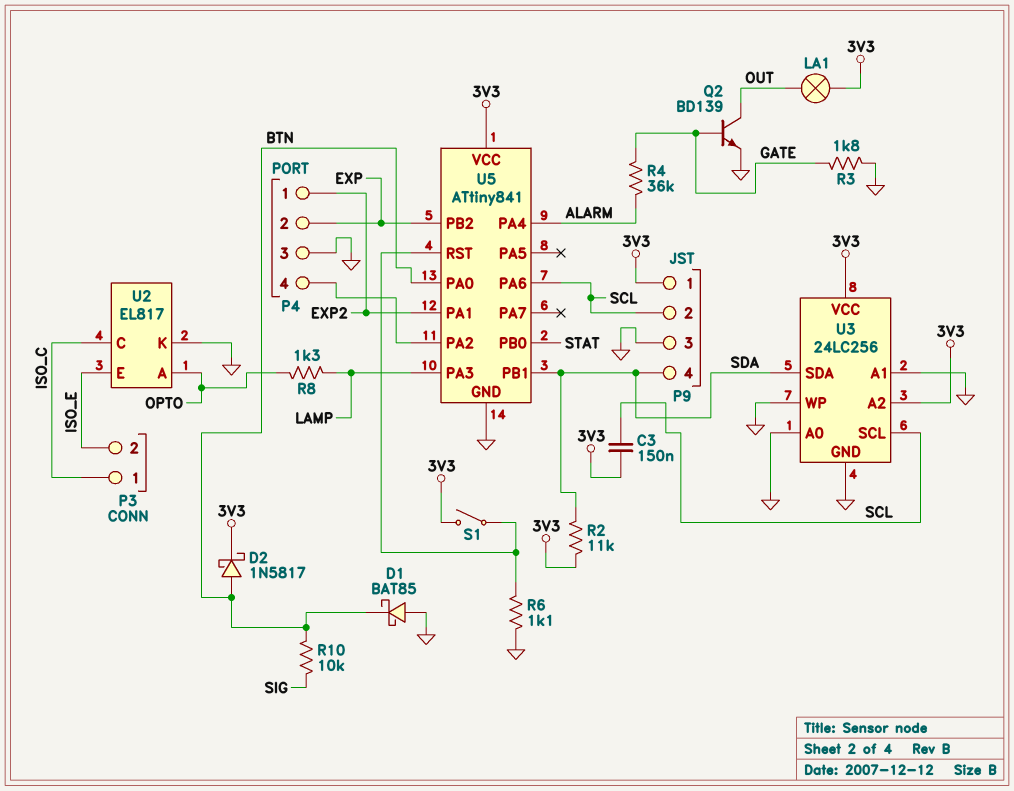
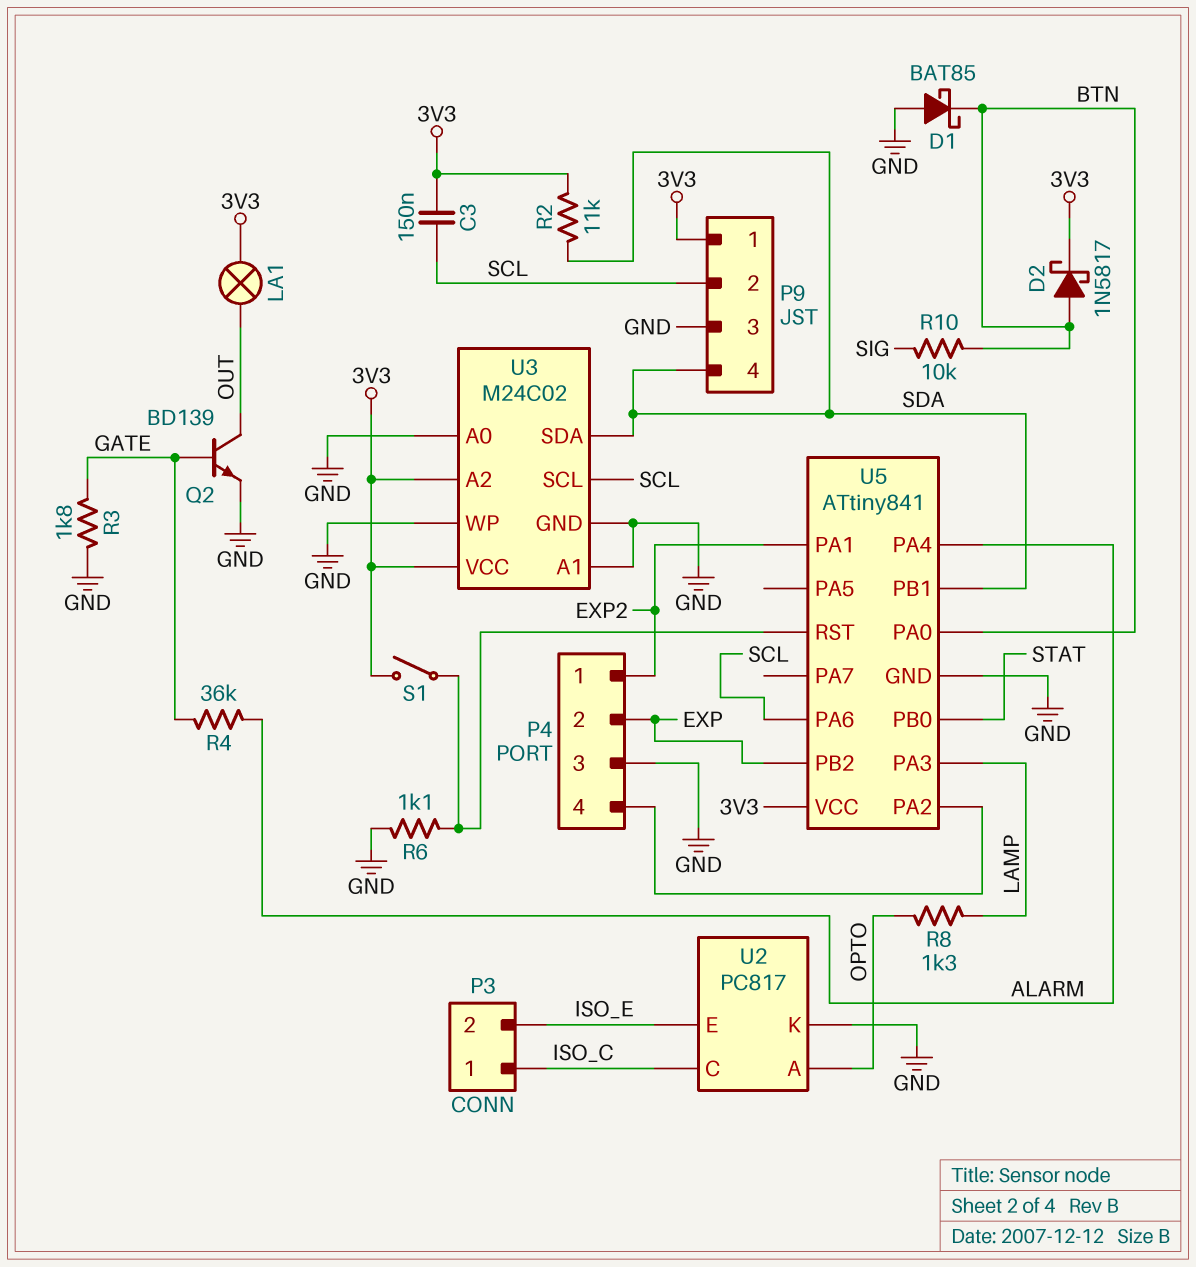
U2: EL817 -> PC817
U3: 24LC256 -> M24C02

